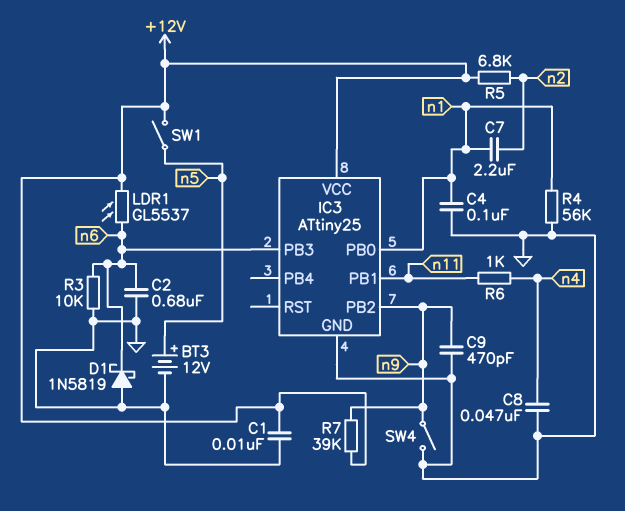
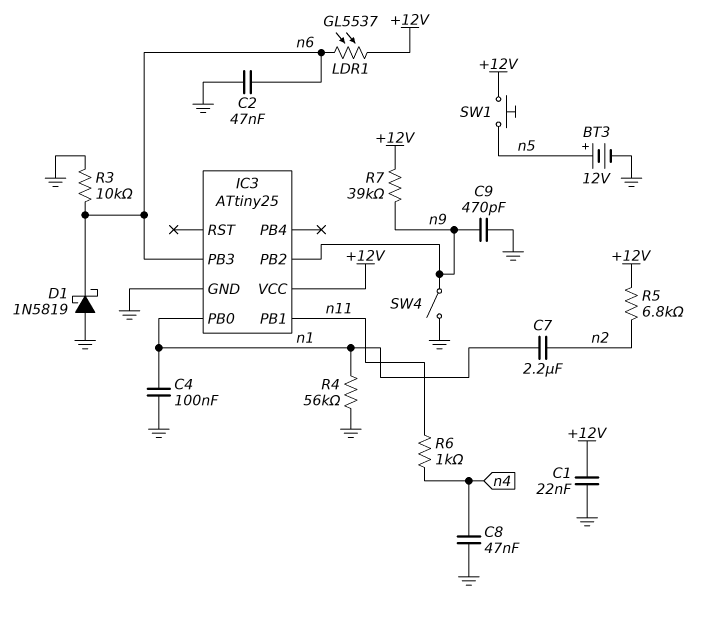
C1: 10nF (+12V, GND) -> 22nF (+12V, GND)
C2: 680nF (GND, n6) -> 47nF (GND, n6)
SW1: switch (+12V, n5) -> button (+12V, n5)

